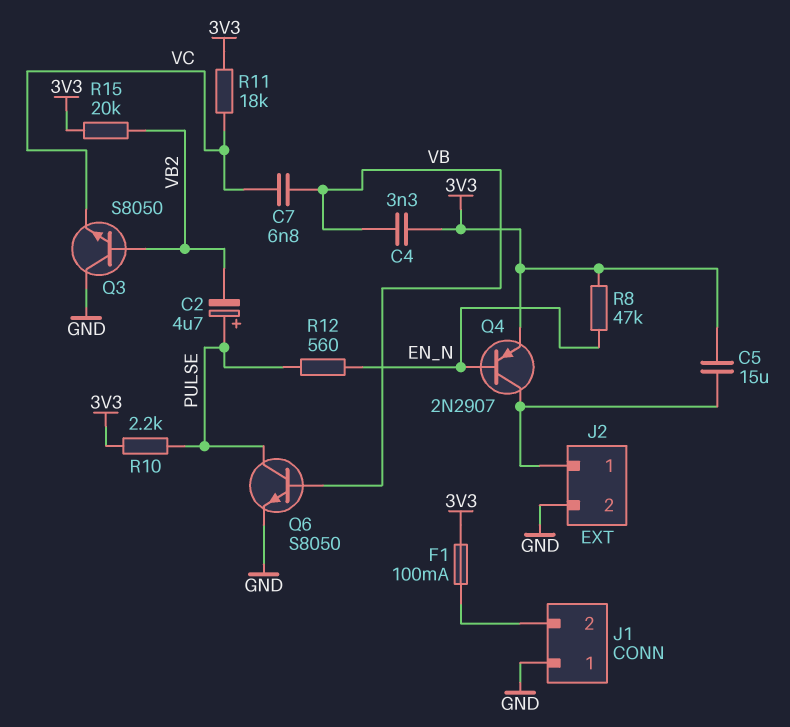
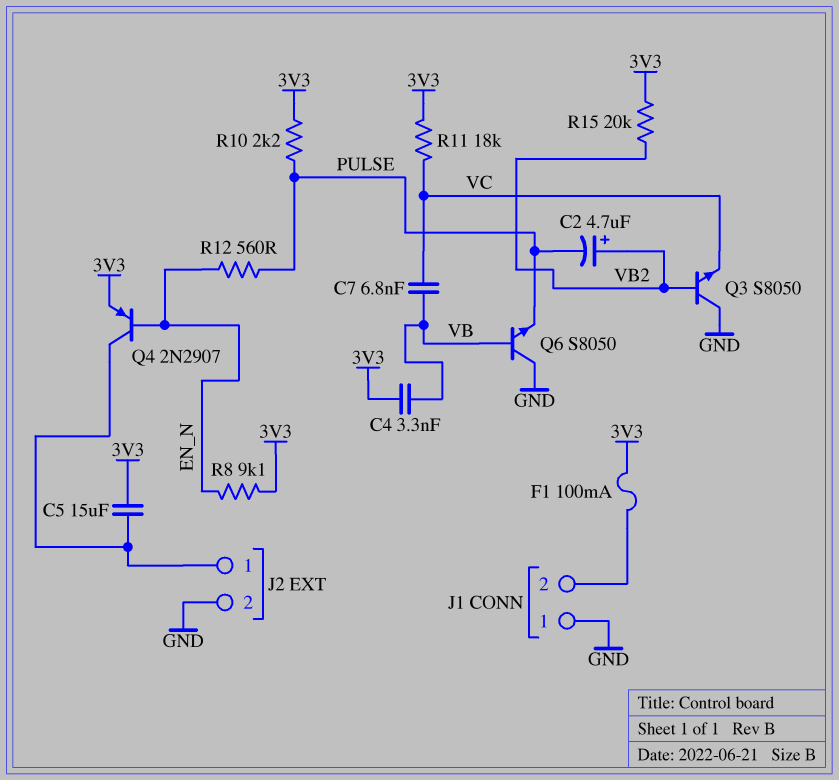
C2: 4.7uF (plus PULSE, minus VB2) -> 4.7uF (plus VB2, minus PULSE)
Q6: NPN S8050 (B VB, C PULSE, E GND) -> NPN S8050 (B VB, C GND, E PULSE)
R8: 47k (3V3, EN_N) -> 9.1k (3V3, EN_N)

